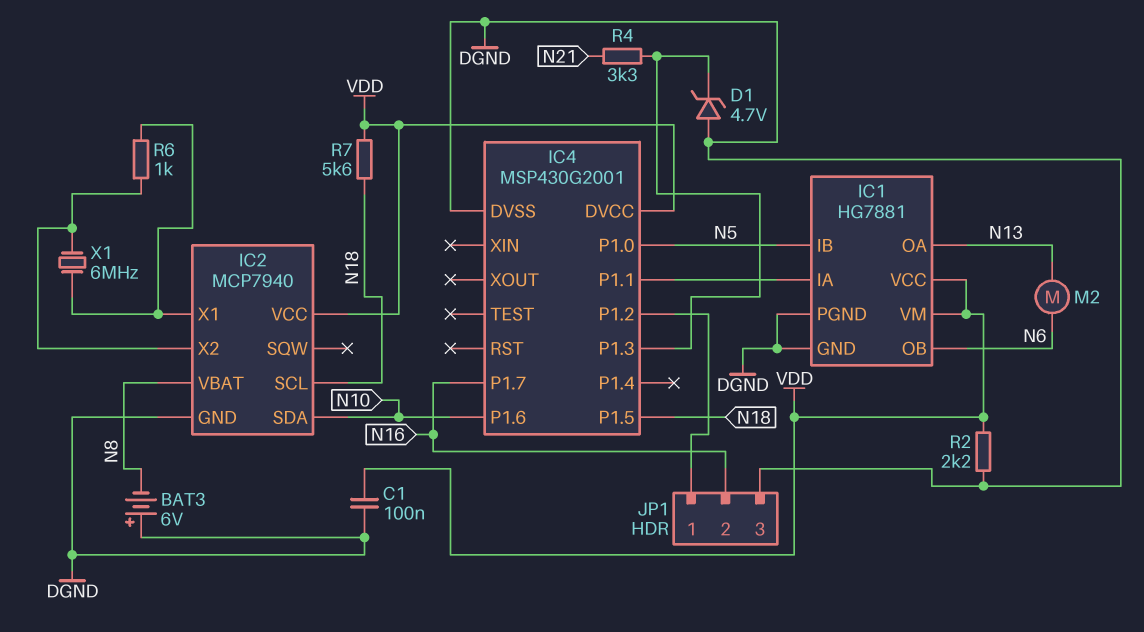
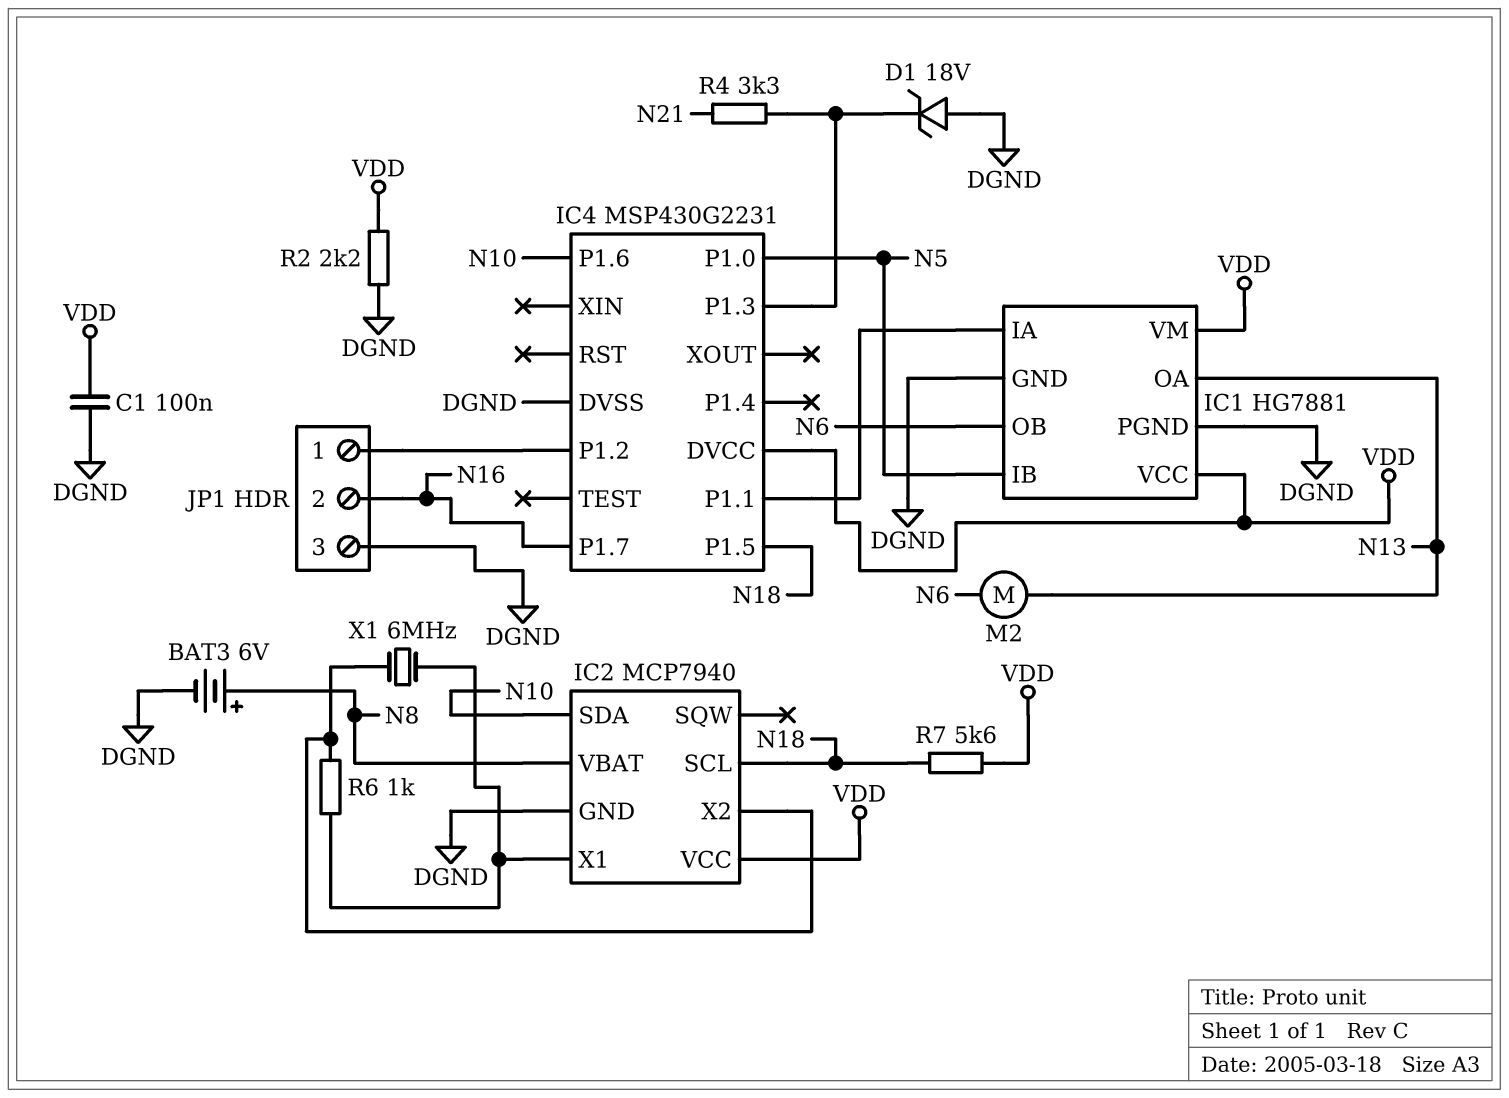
BAT3: 6V (plus DGND, minus N8) -> 6V (plus N8, minus DGND)
D1: zener 4.7V (A DGND, K IC4/P1.3) -> zener 18V (A DGND, K IC4/P1.3)
IC4: MSP430G2001 -> MSP430G2231

